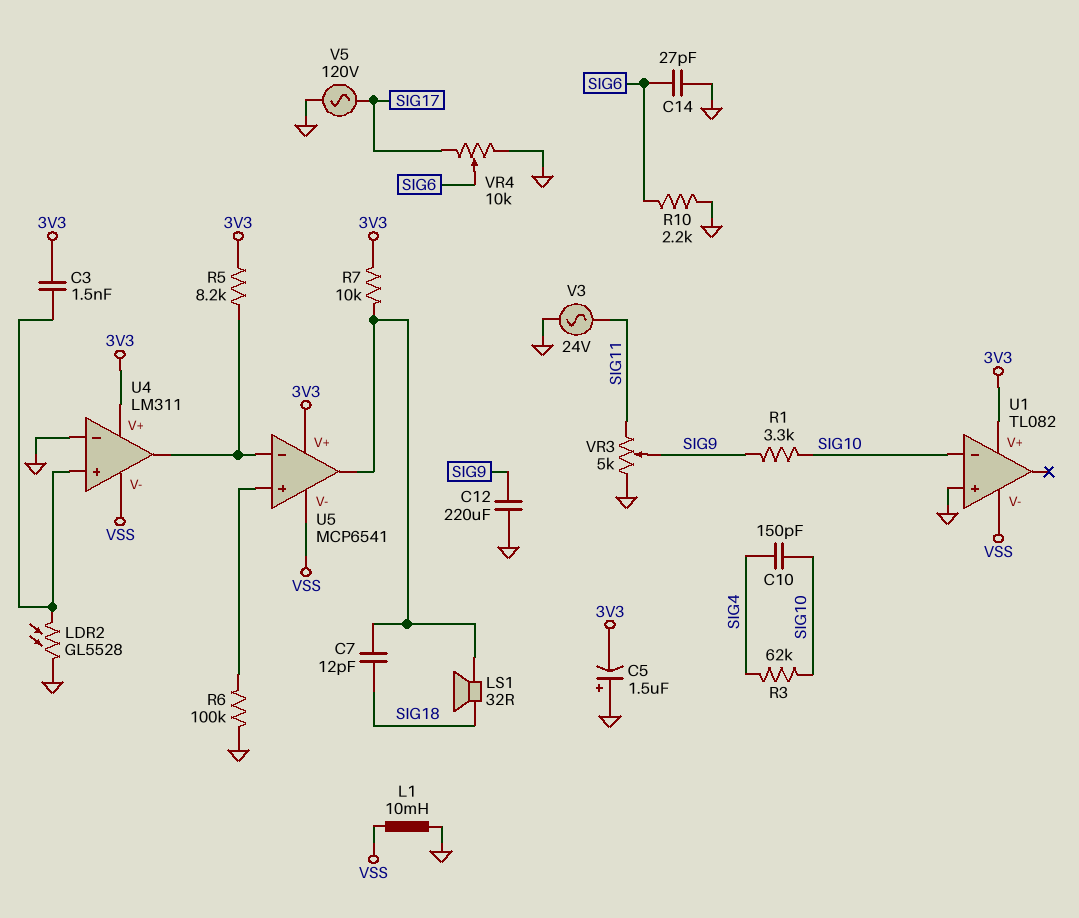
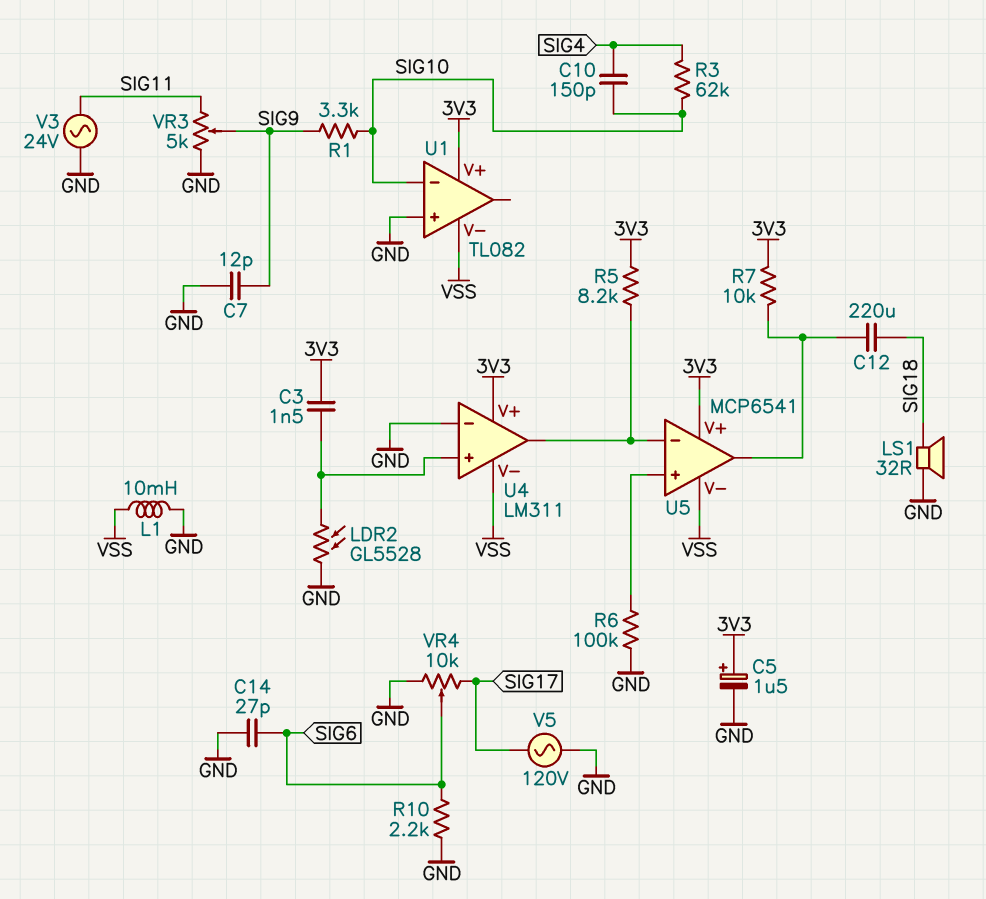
C5: 1.5uF (plus GND, minus 3V3) -> 1.5uF (plus 3V3, minus GND)
C7: 12pF (SIG18, U5/out) -> 12pF (GND, SIG9)
C12: 220uF (GND, SIG9) -> 220uF (SIG18, U5/out)
LS1: speaker 32R (SIG18, U5/out) -> speaker 32R (GND, SIG18)

